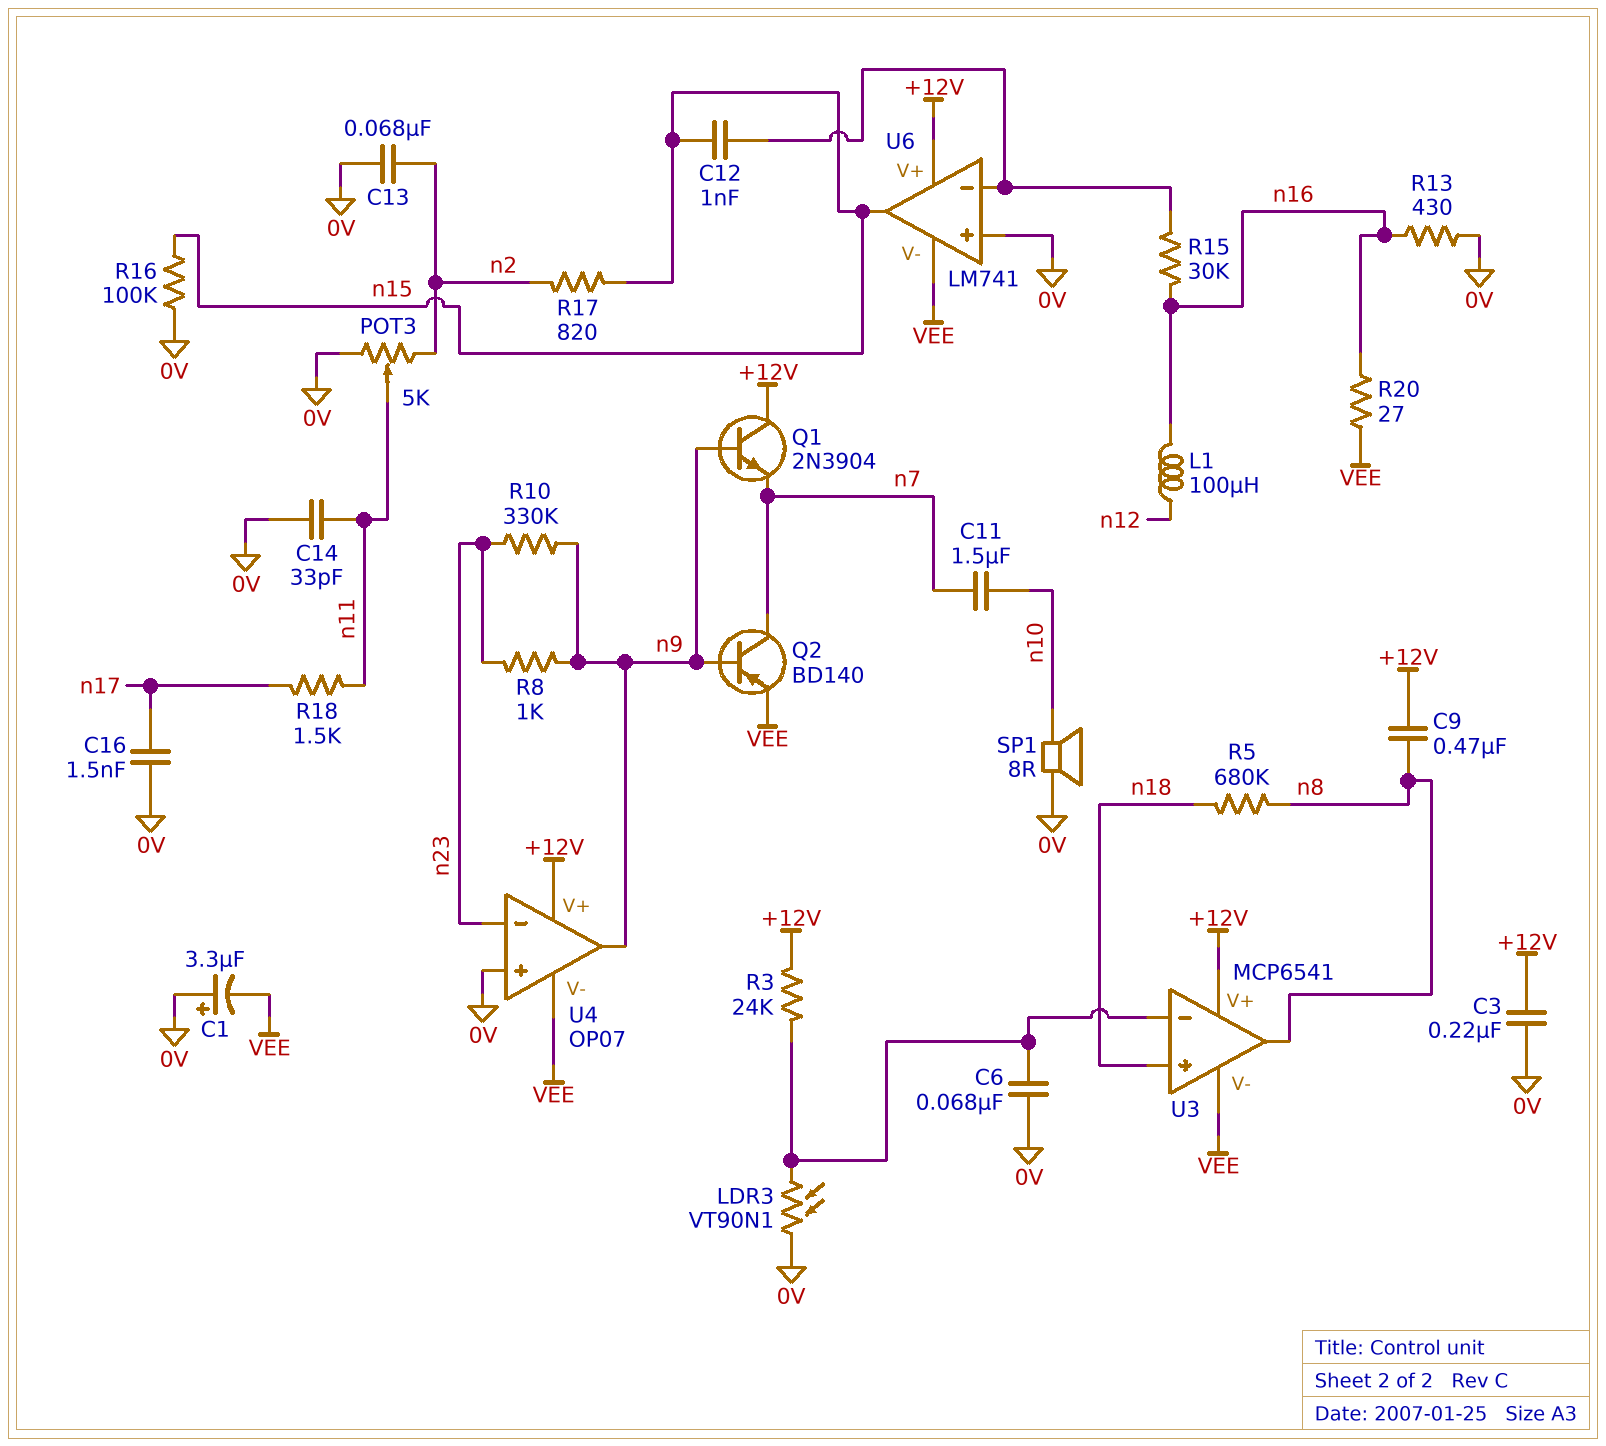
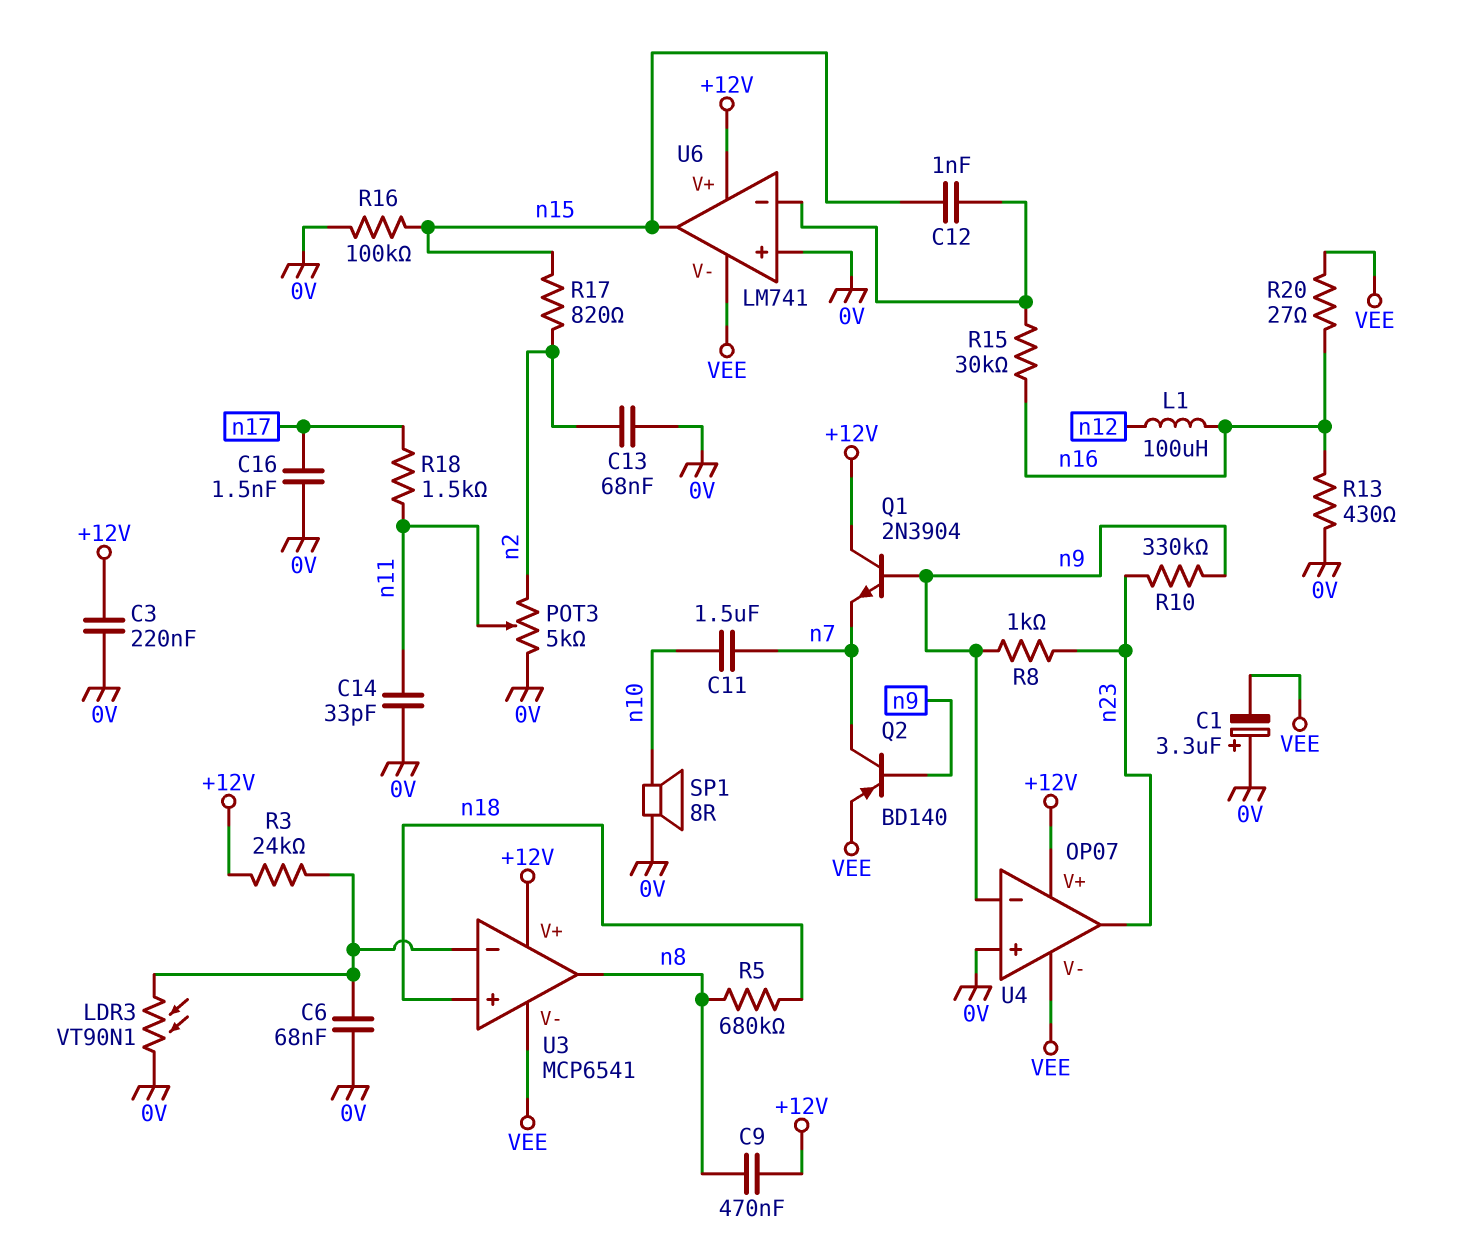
U4 pin in-: n23 -> n9
U4 pin out: n9 -> n23

